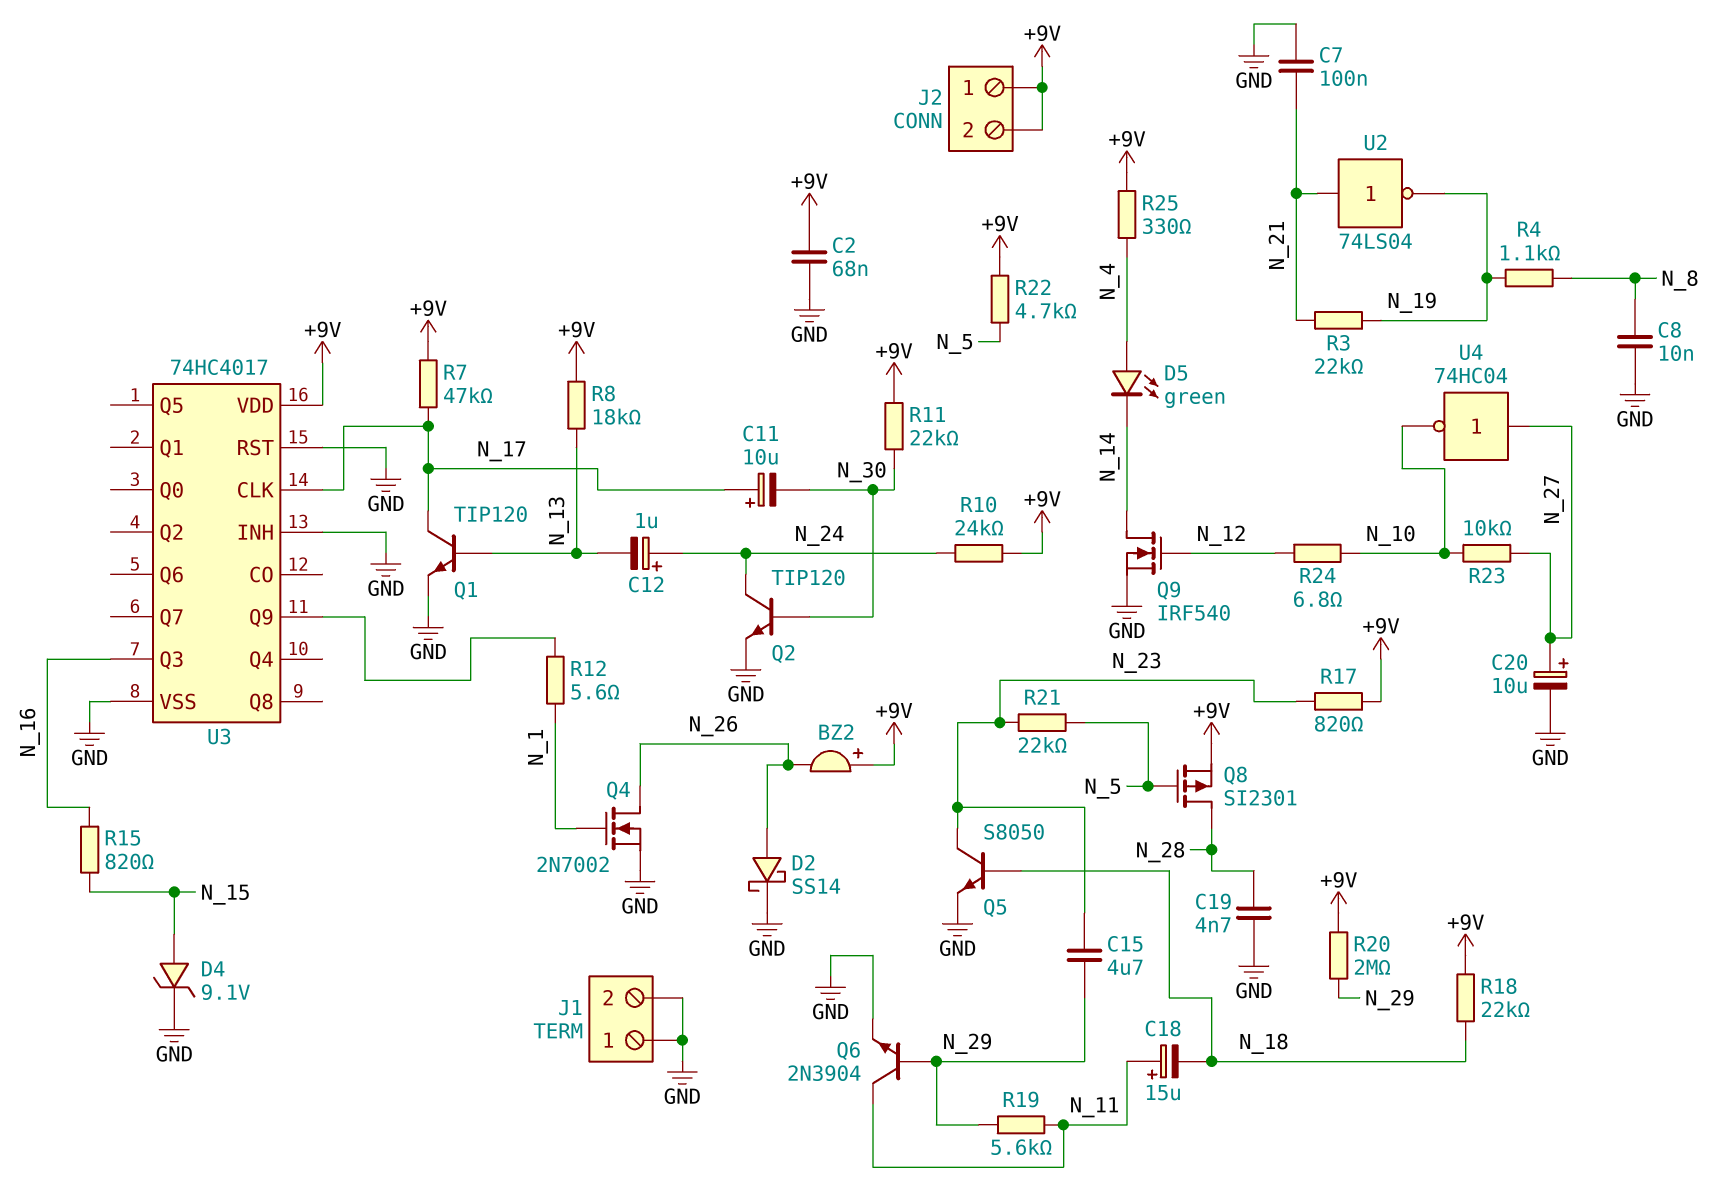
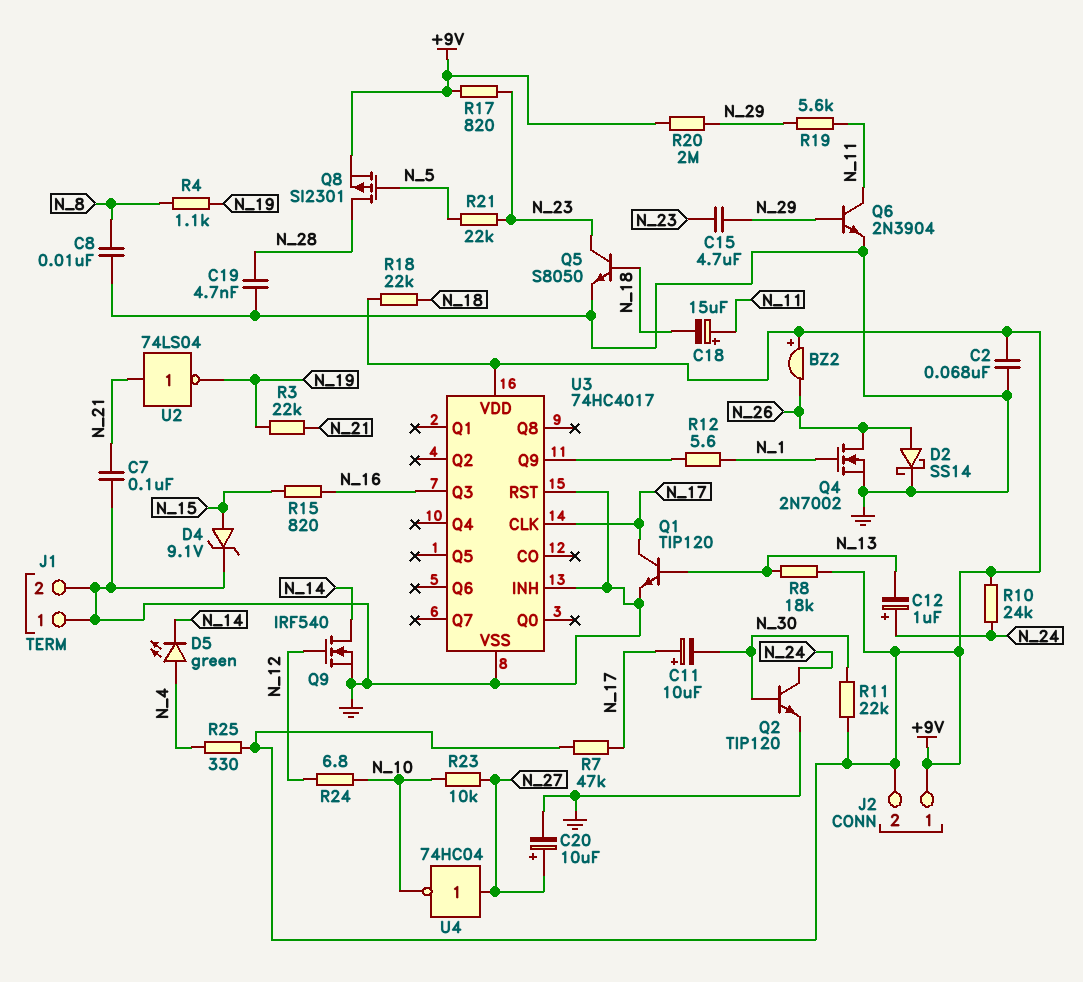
R22: 4.7k (+9V, N_5) -> none

